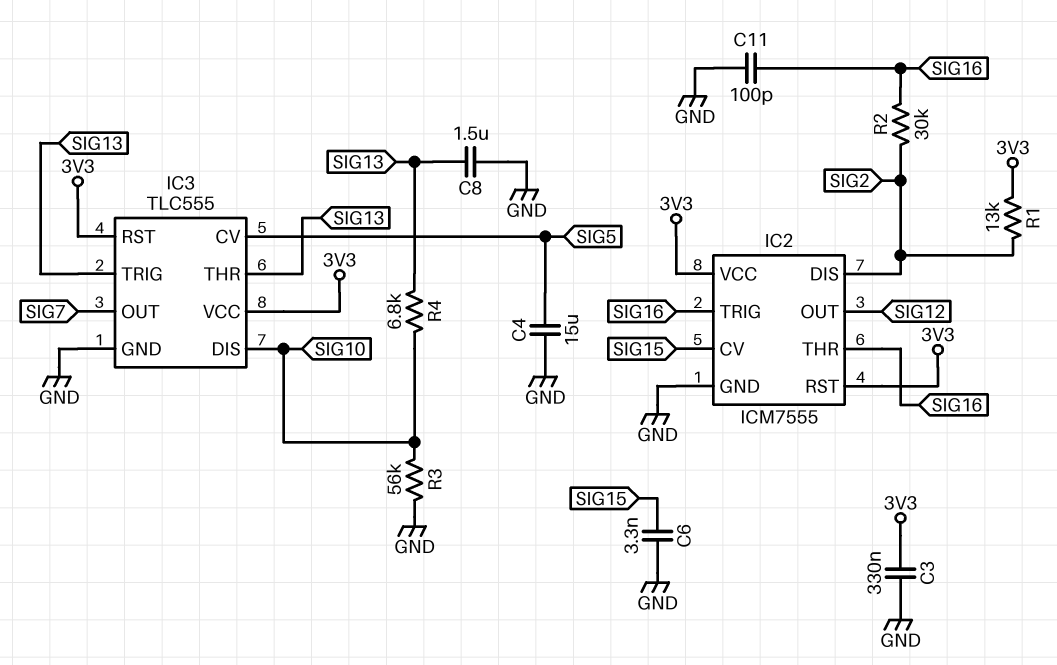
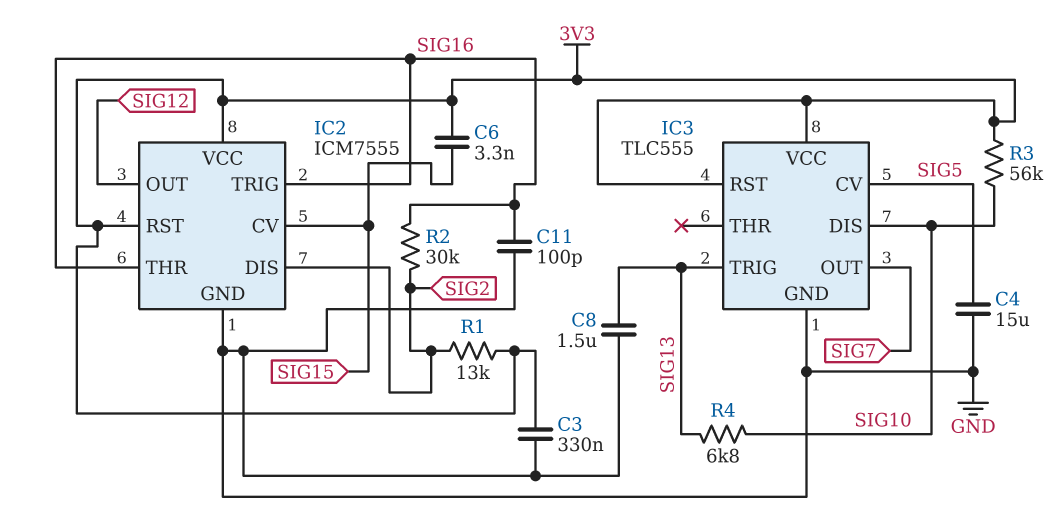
C6: 3.3nF (GND, SIG15) -> 3.3nF (3V3, SIG15)
IC3 pin THR: SIG13 -> none
R3: 56k (GND, SIG10) -> 56k (3V3, SIG10)

